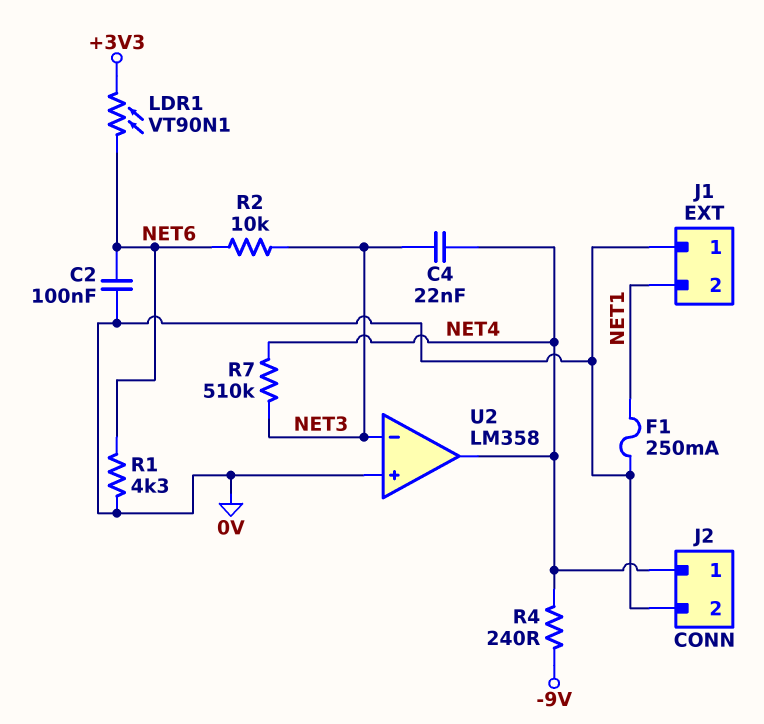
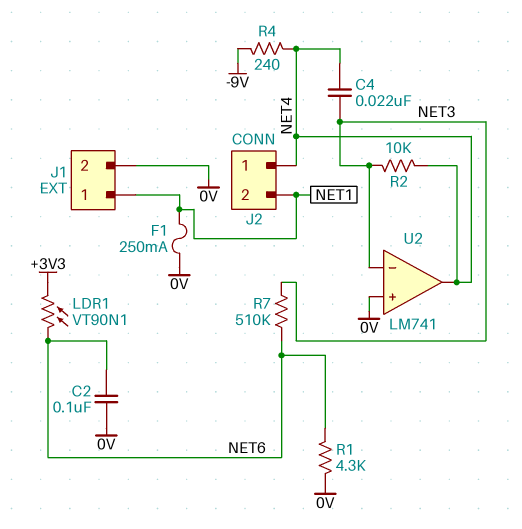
J1 pin 1: 0V -> NET1
J1 pin 2: NET1 -> 0V
J2 pin 2: 0V -> NET1
R2: 10k (NET3, NET6) -> 10k (NET3, NET4)
R7: 510k (NET3, NET4) -> 510k (NET3, NET6)
U2: LM358 -> LM741

